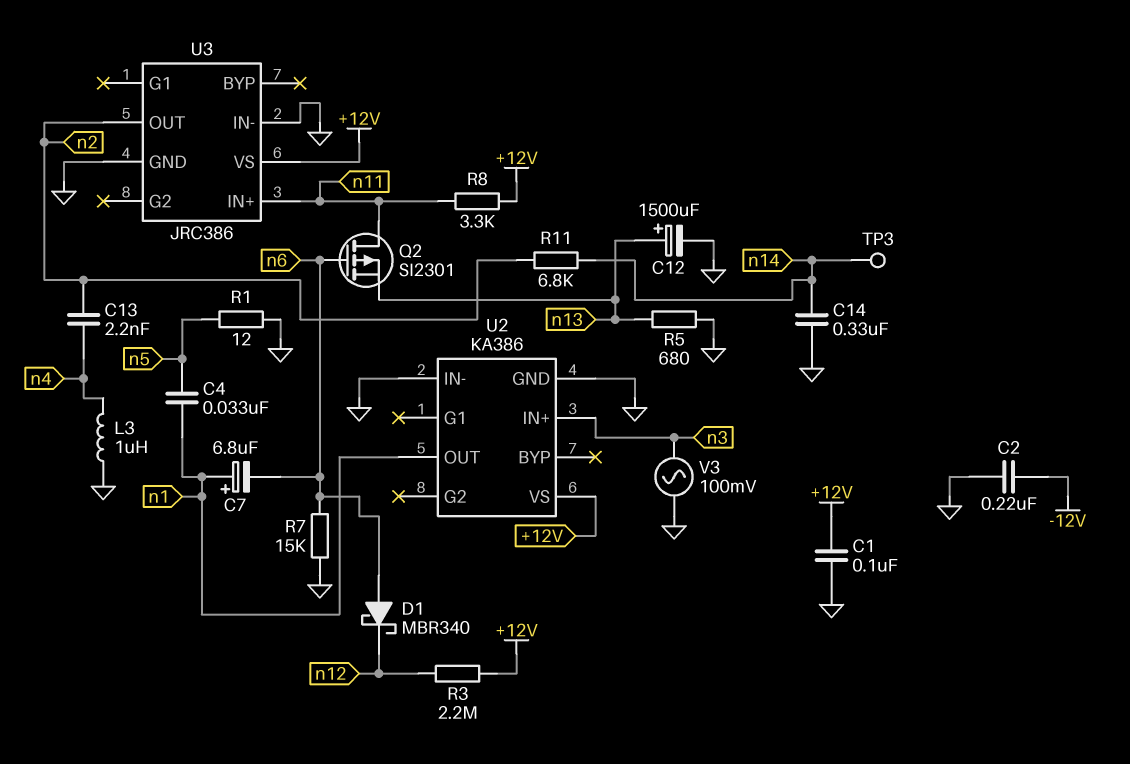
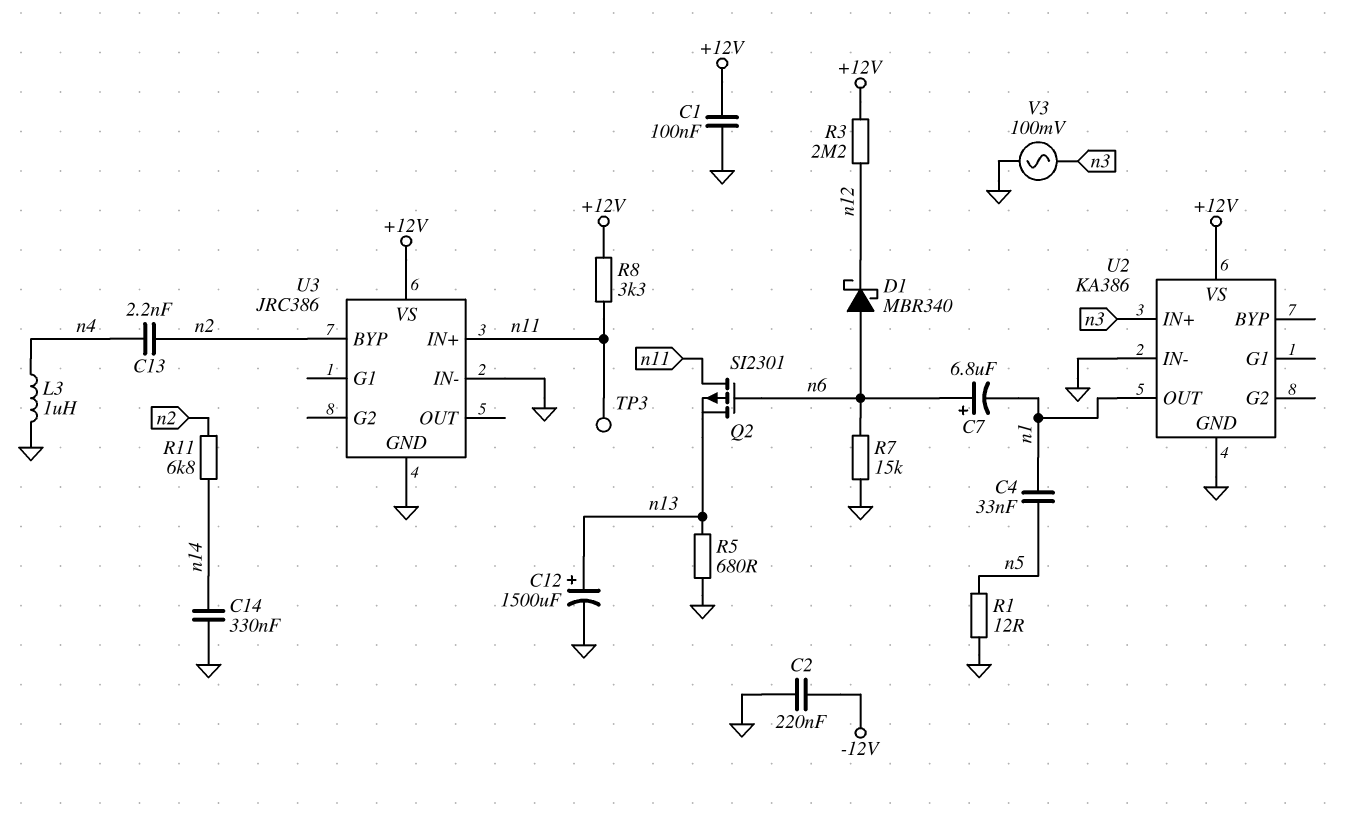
C7: 6.8uF (plus n1, minus n6) -> 6.8uF (plus n6, minus n1)
TP3: test point (n14) -> test point (n11)
U3 pin BYP: none -> n2
U3 pin OUT: n2 -> none

